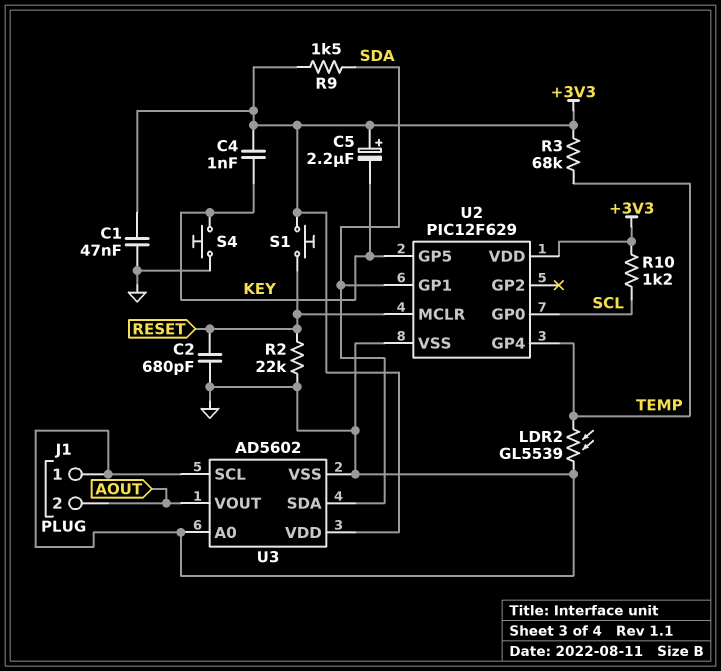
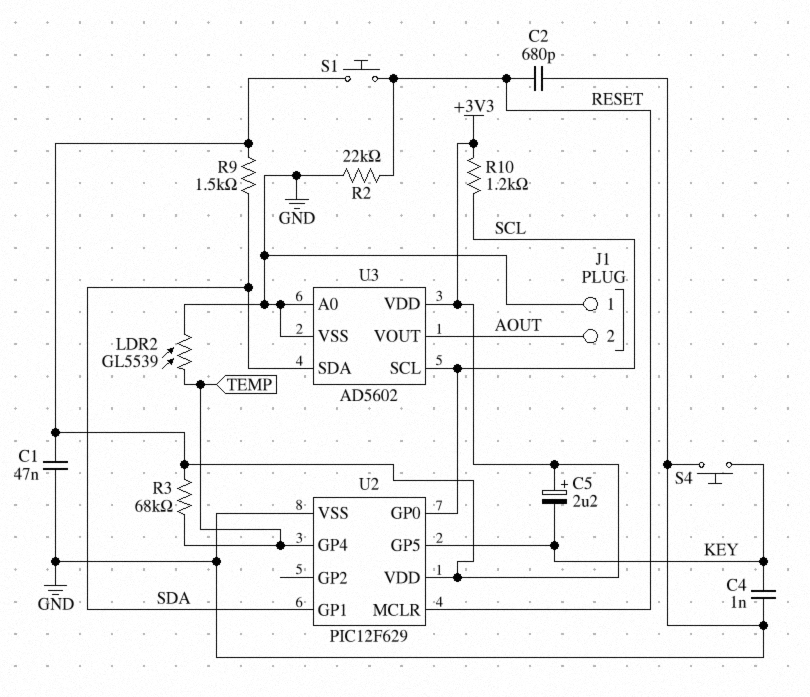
C4: 1nF (+3V3, KEY) -> 1nF (GND, KEY)
U3 pin SCL: GND -> SCL

